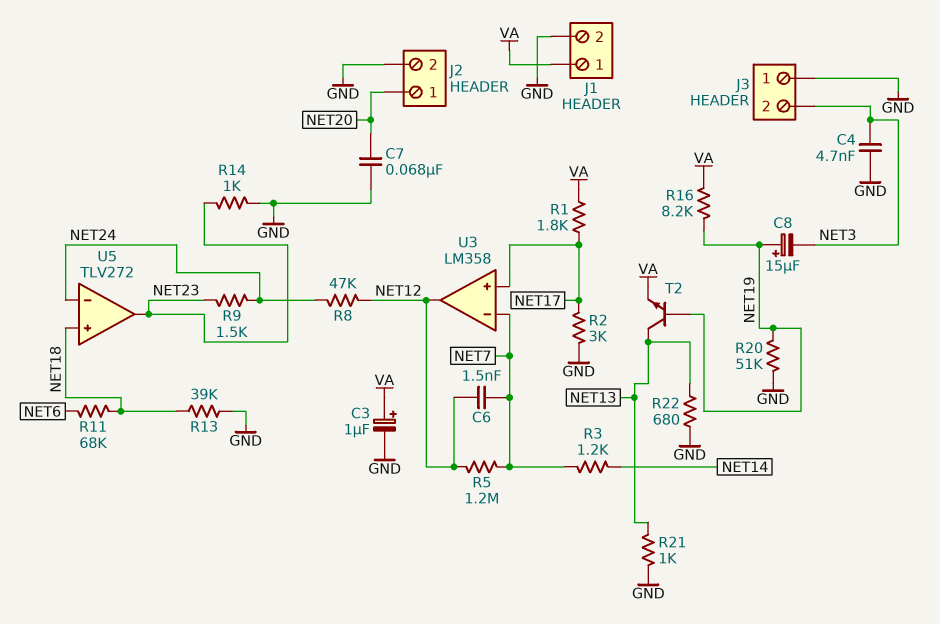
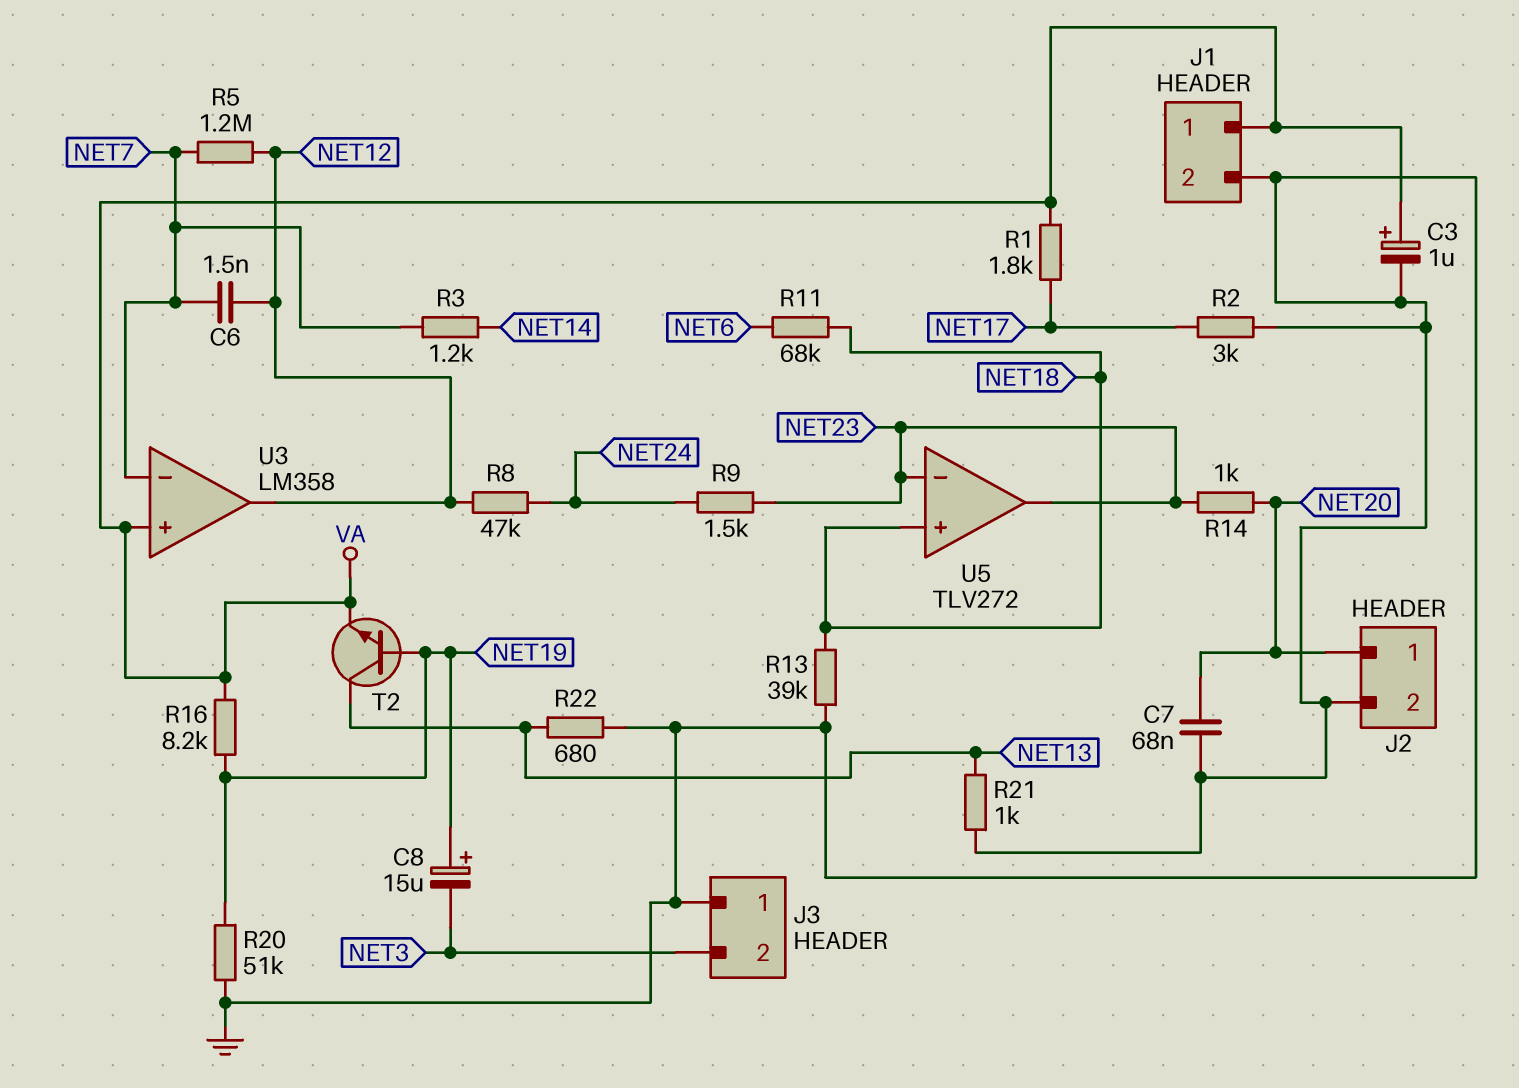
C4: 4.7nF (GND, NET3) -> none
R14: 1k (GND, NET23) -> 1k (NET20, NET23)
U3 pin in+: NET17 -> VA
U5 pin in-: NET24 -> NET23

